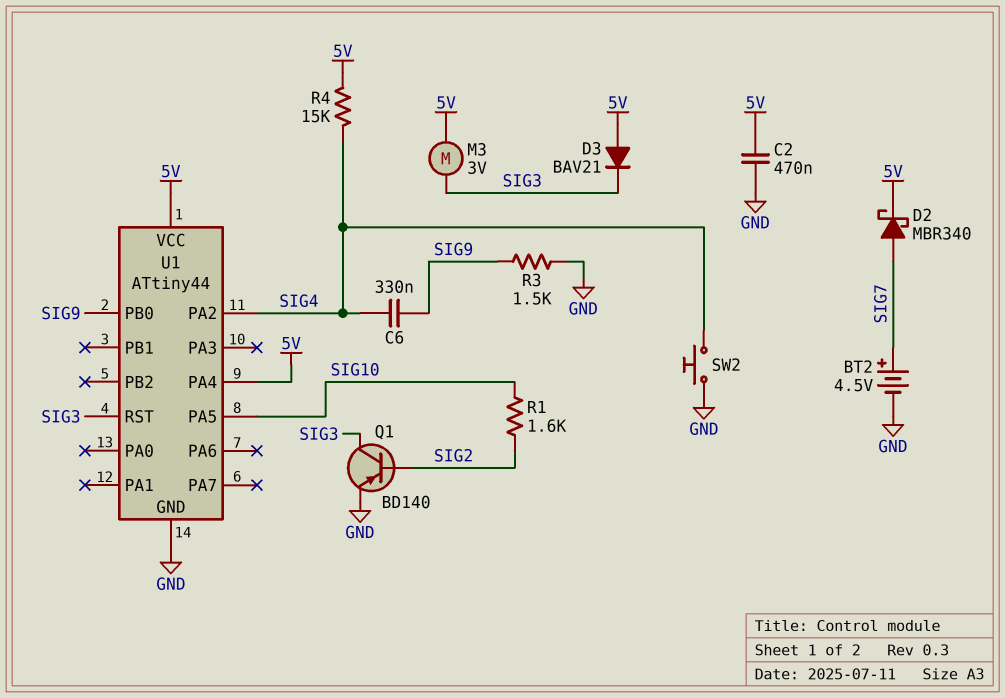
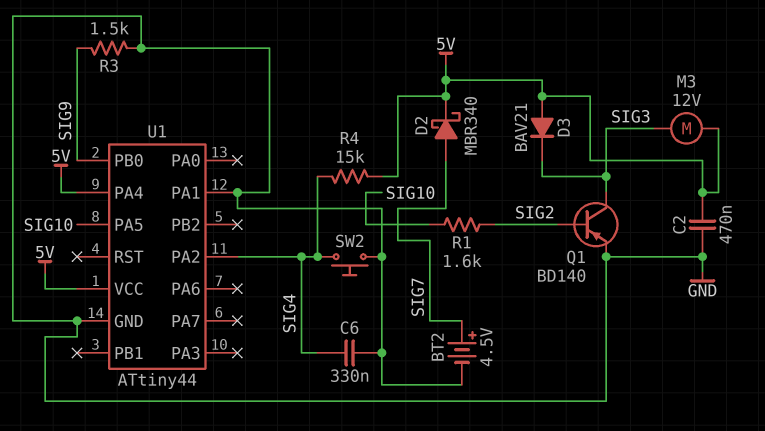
C6: 330nF (SIG4, SIG9) -> 330nF (GND, SIG4)
M3: motor 3V (5V, SIG3) -> motor 12V (5V, SIG3)
U1 pin PA1: none -> GND
U1 pin RST: SIG3 -> none

